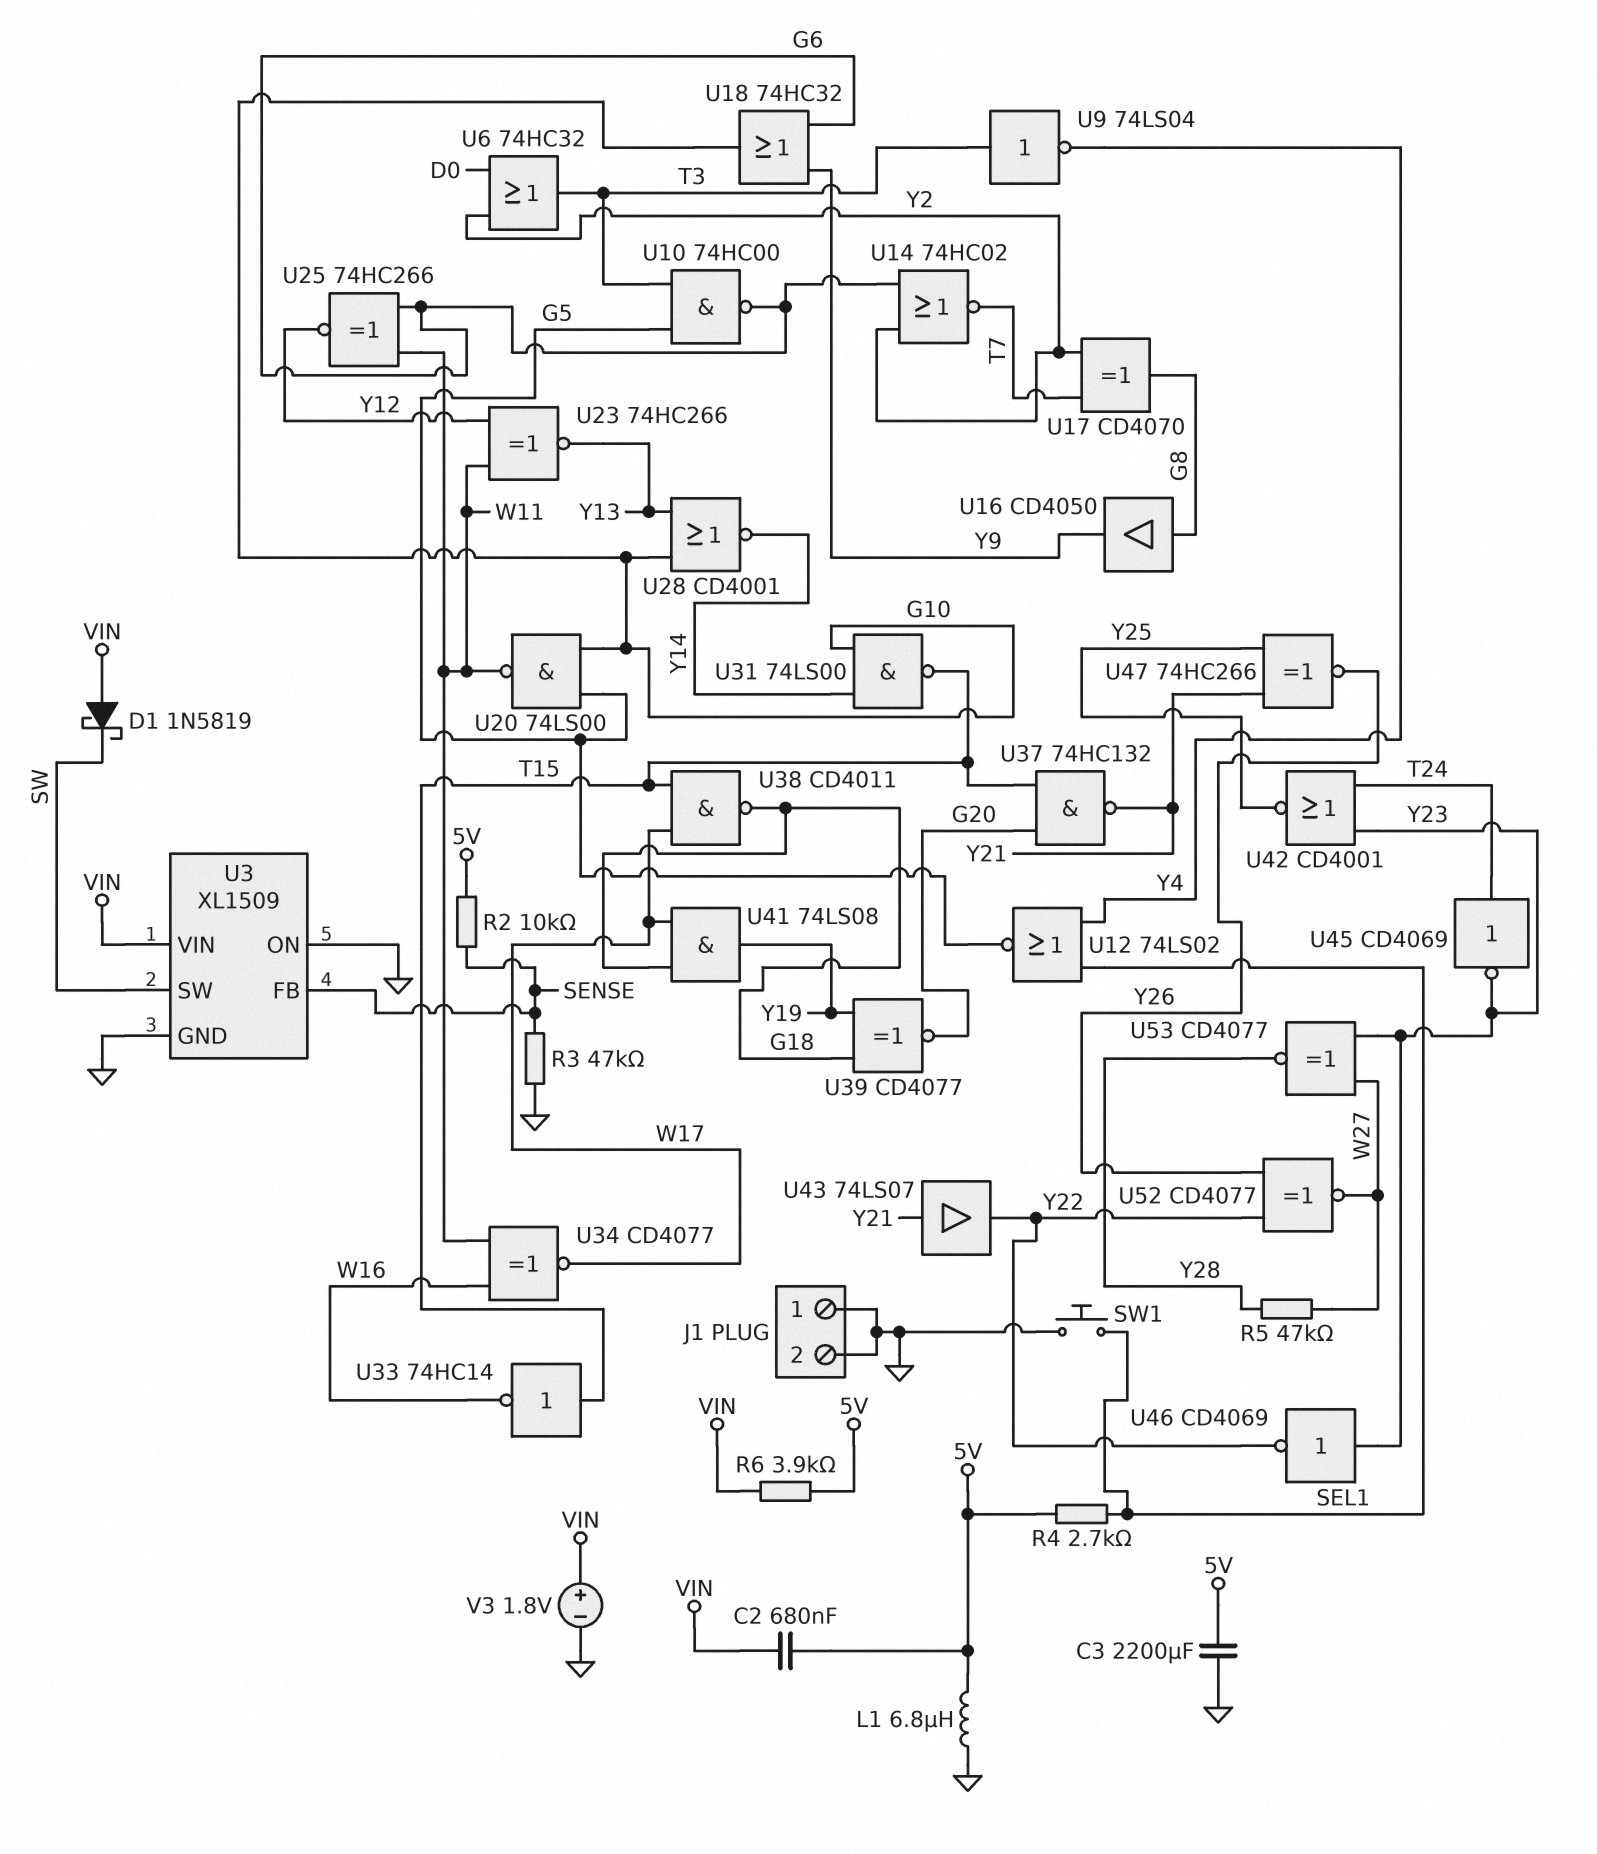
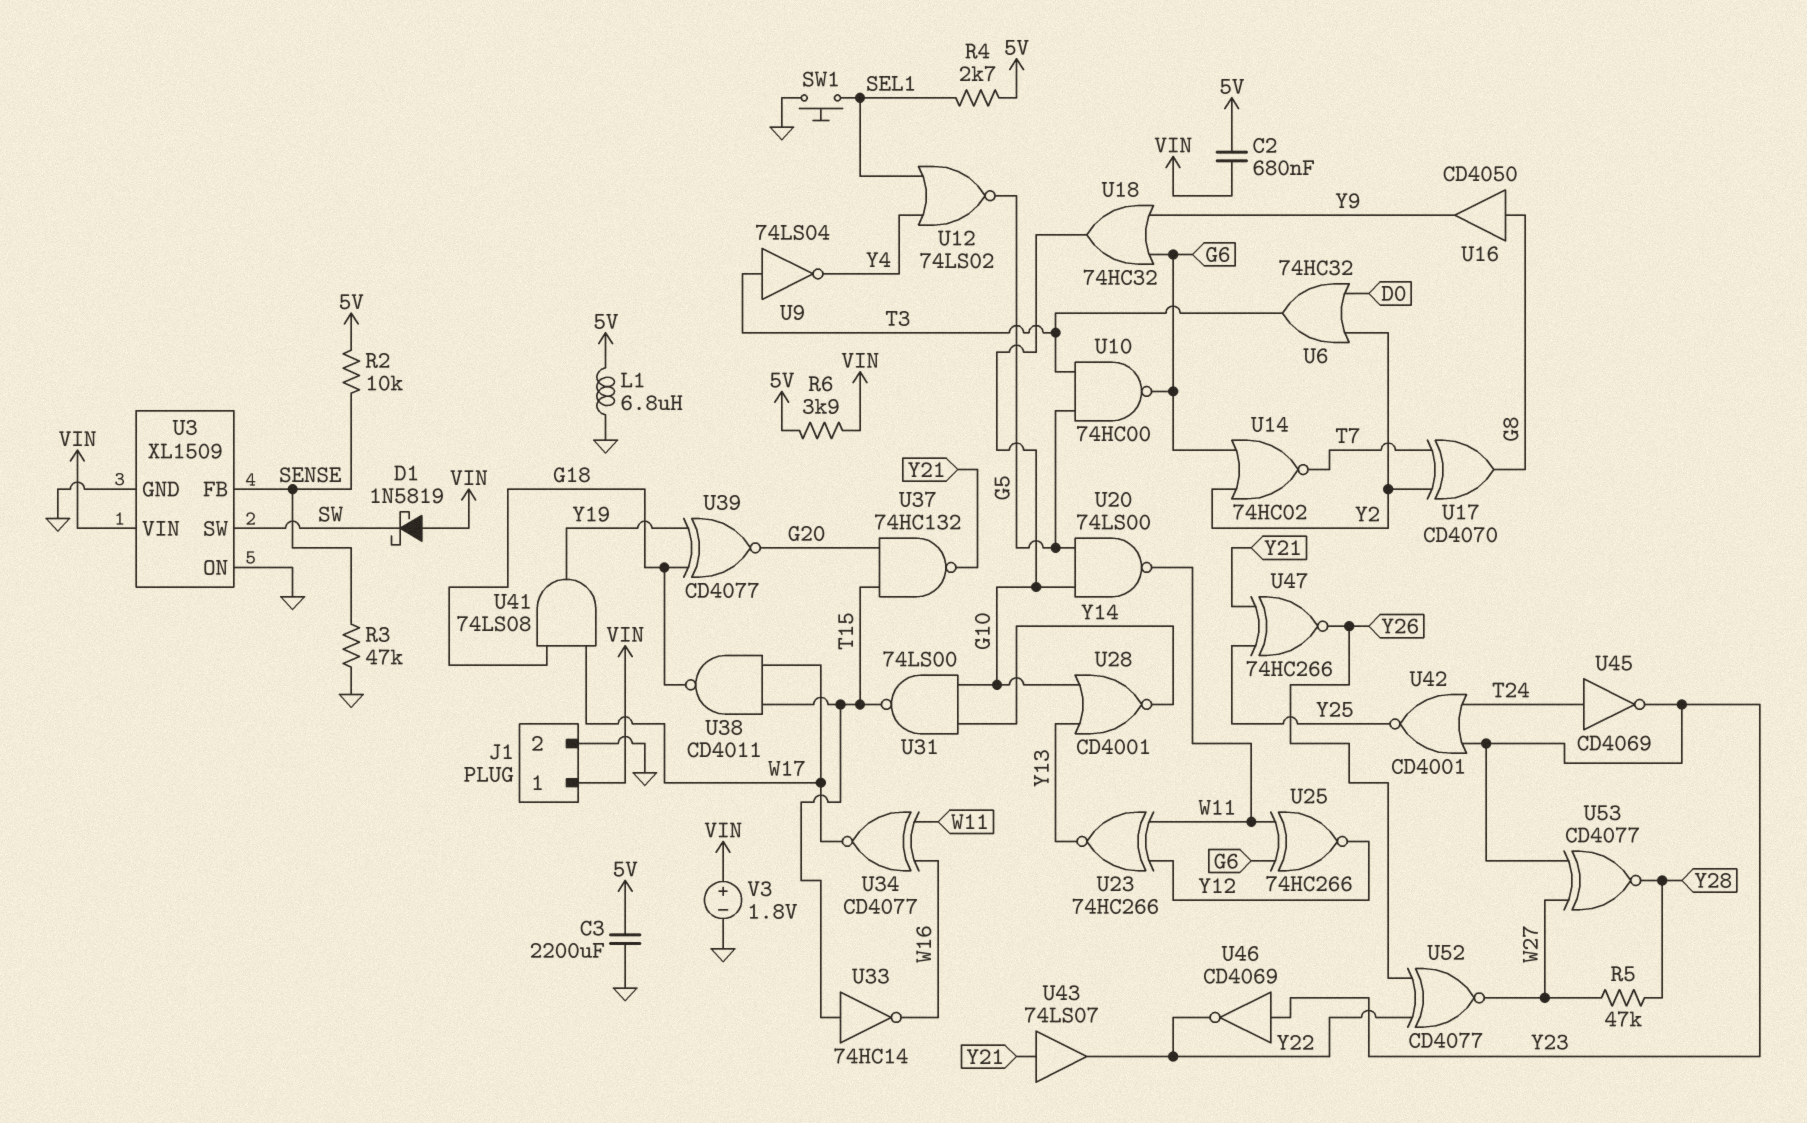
J1 pin 1: GND -> VIN

